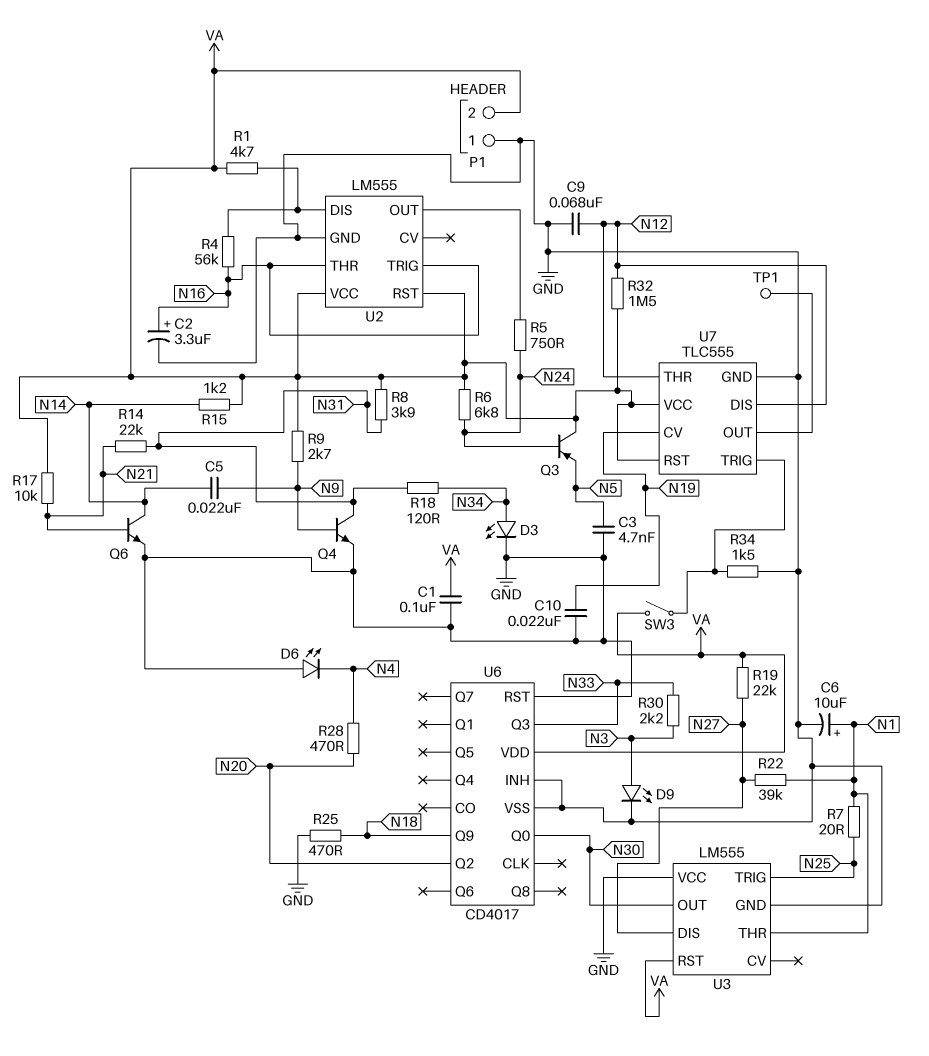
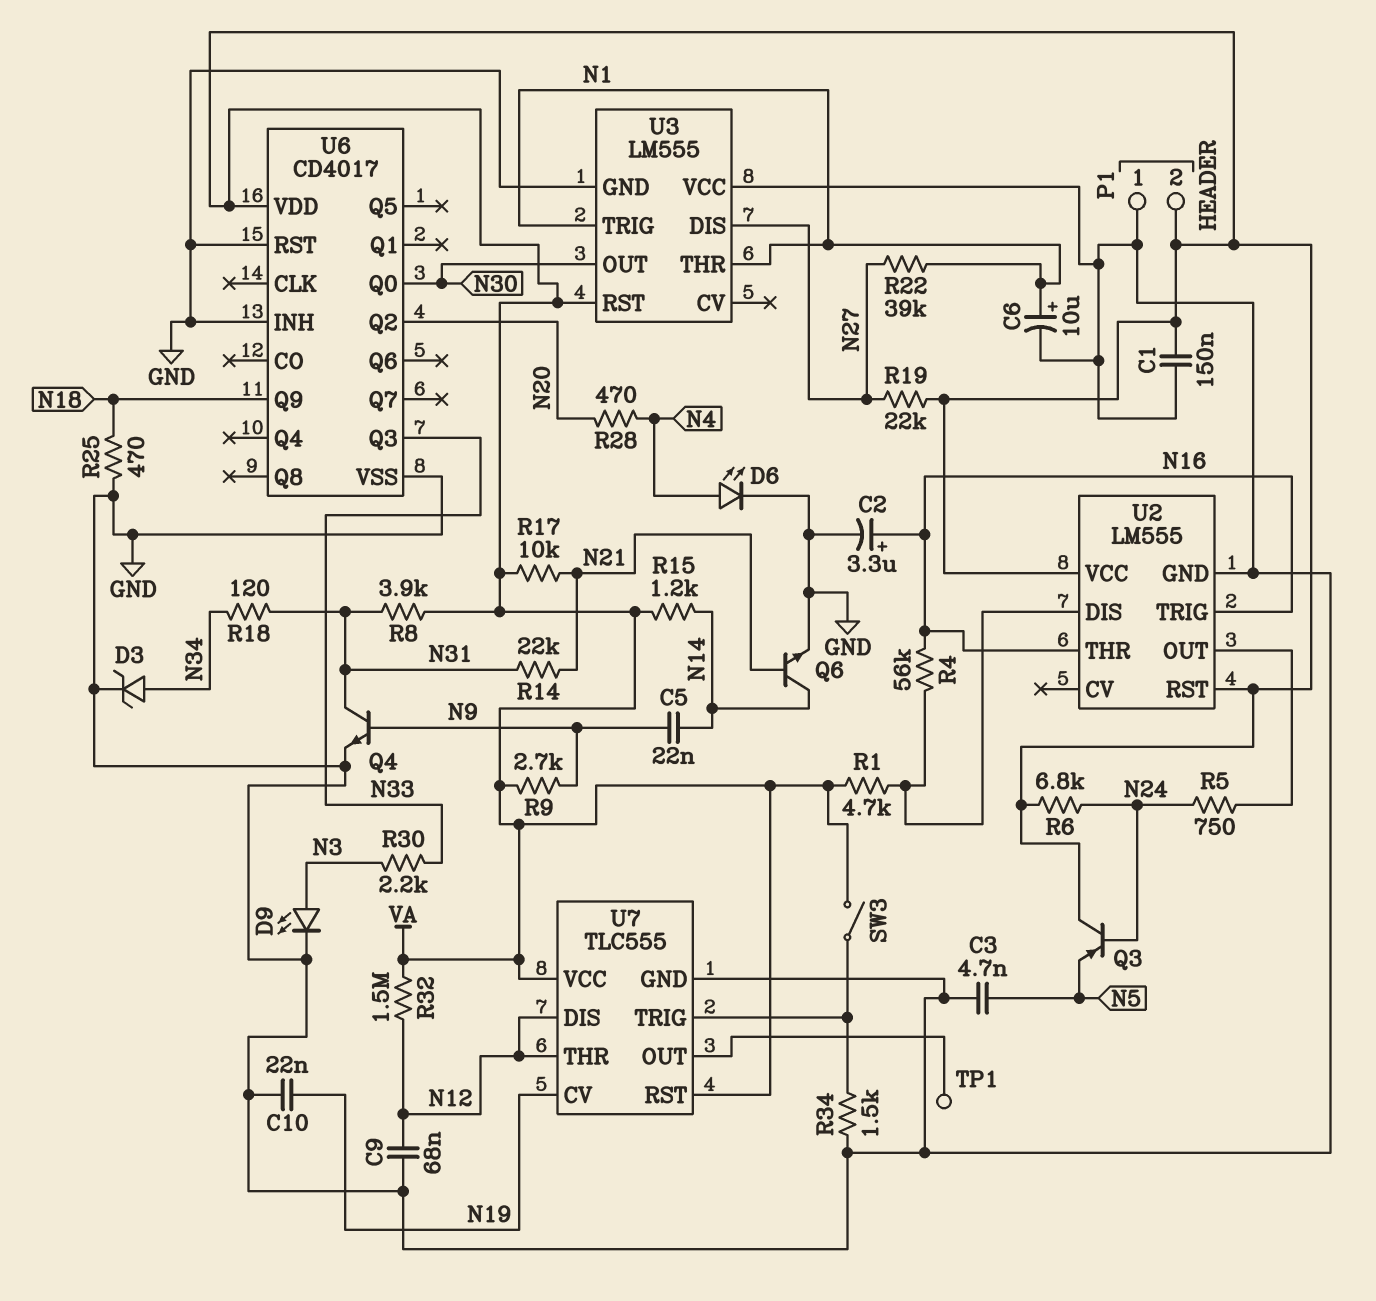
C1: 100nF (GND, VA) -> 150nF (GND, VA)
D3: LED (A N34, K GND) -> zener (A N34, K GND)
D6: LED (A GND, K N4) -> LED (A N4, K GND)
R7: 20 (N1, N25) -> none
U3 pin TRIG: N25 -> N1

